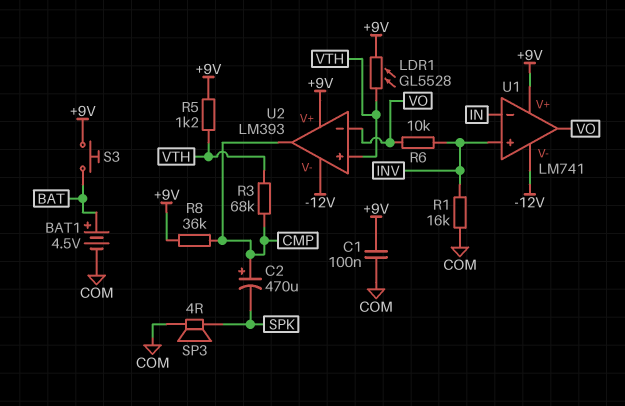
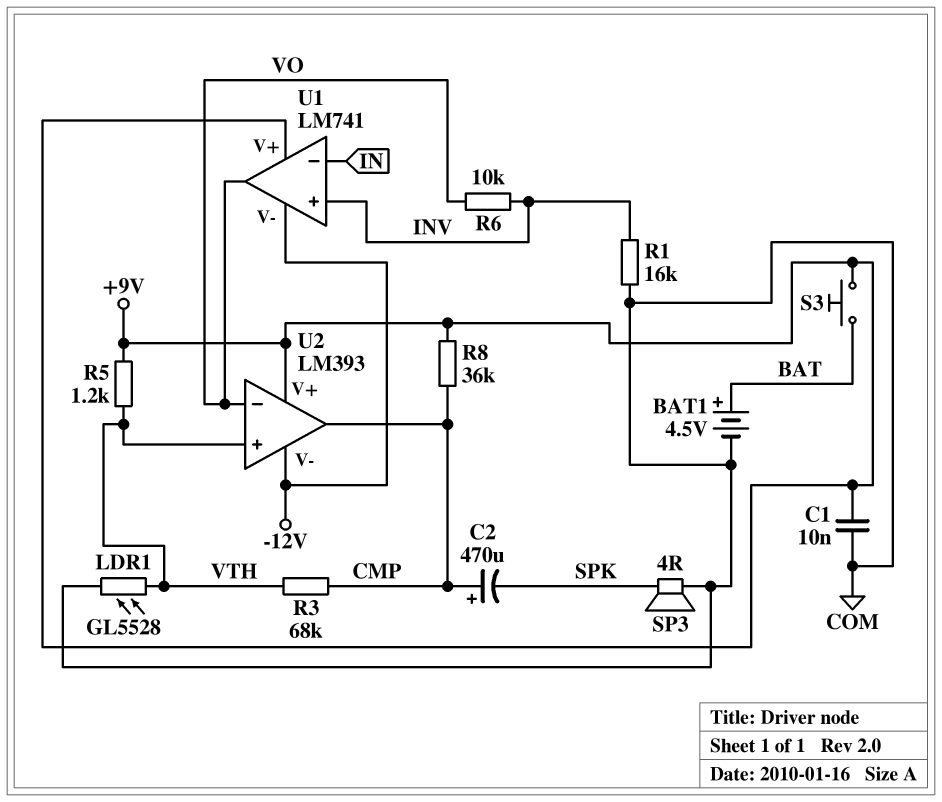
C1: 100nF (+9V, COM) -> 10nF (+9V, COM)
LDR1: GL5528 (+9V, VTH) -> GL5528 (COM, VTH)

